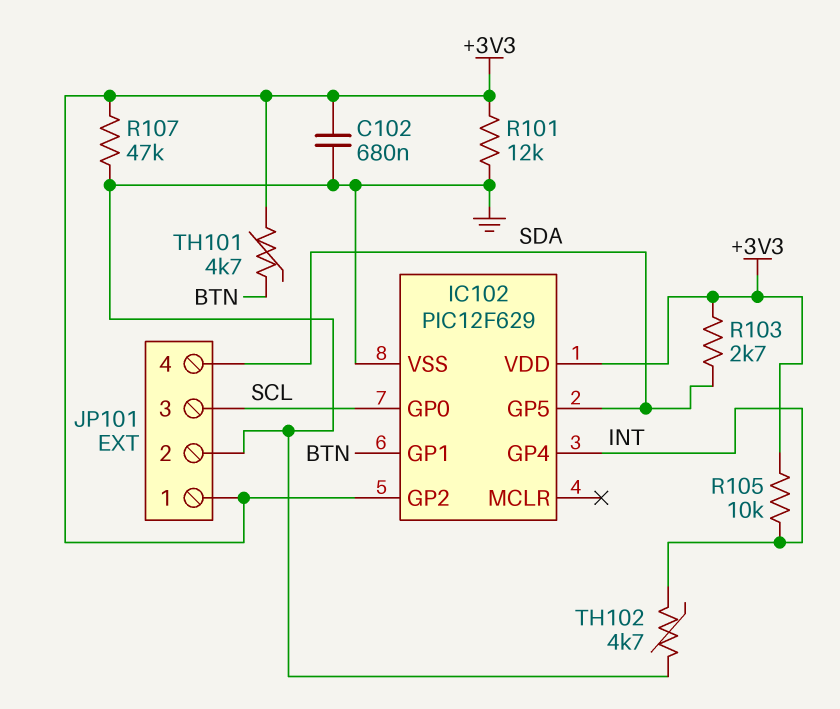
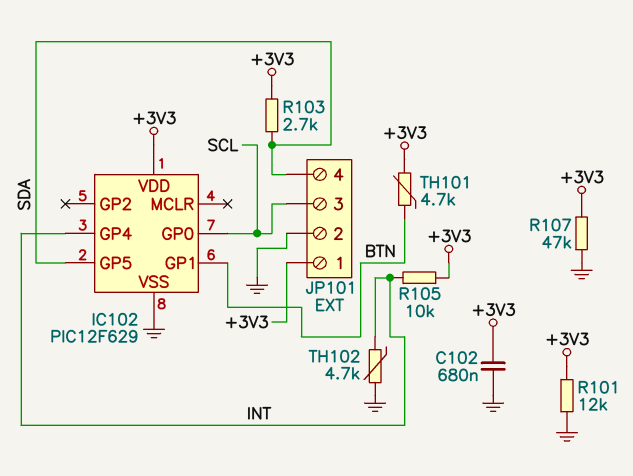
IC102 pin GP2: +3V3 -> none

